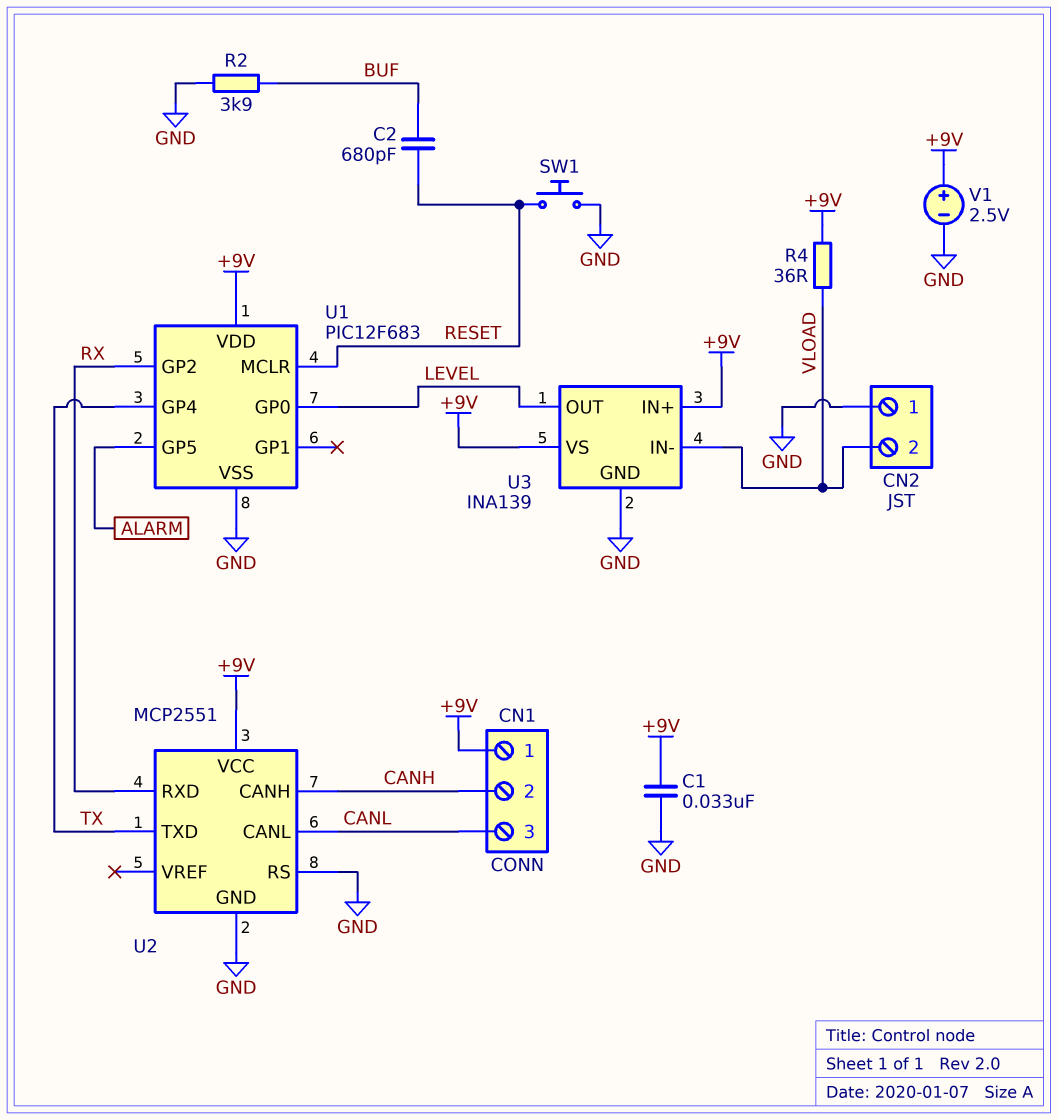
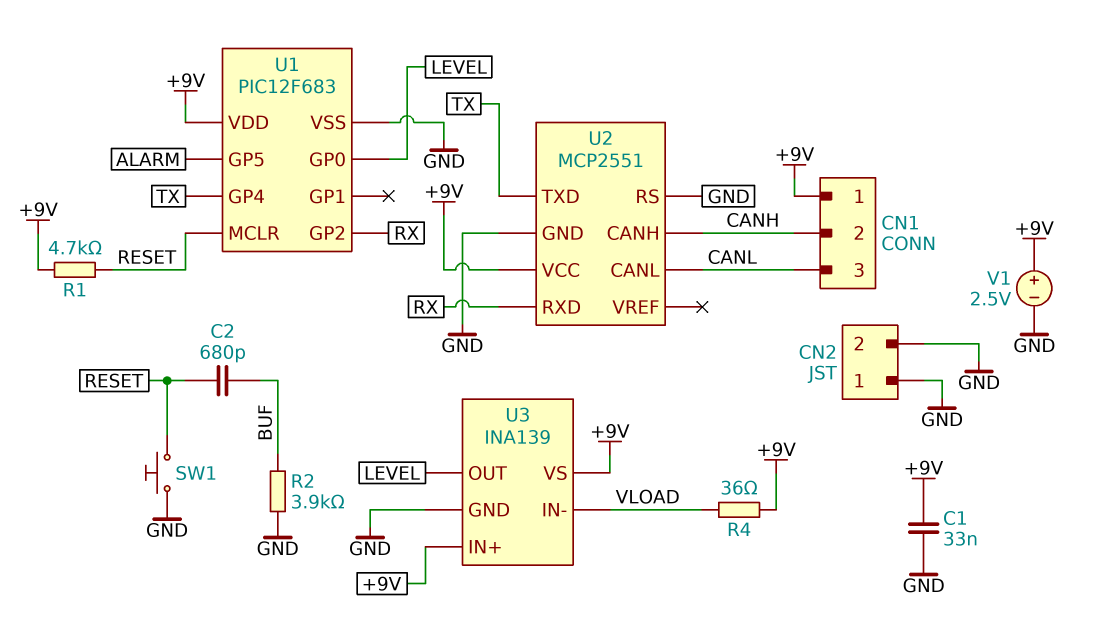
CN2 pin 2: VLOAD -> GND
R1: none -> 4.7k (+9V, RESET)

